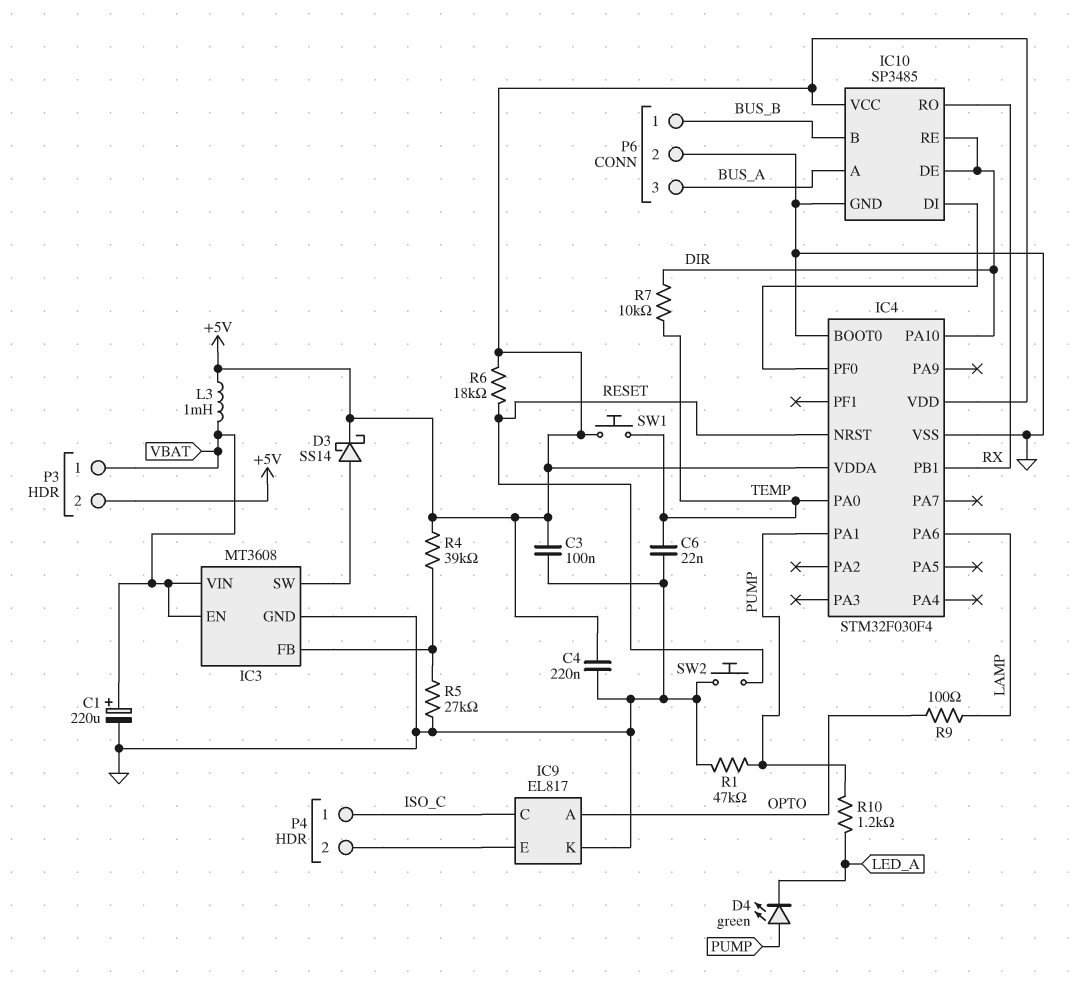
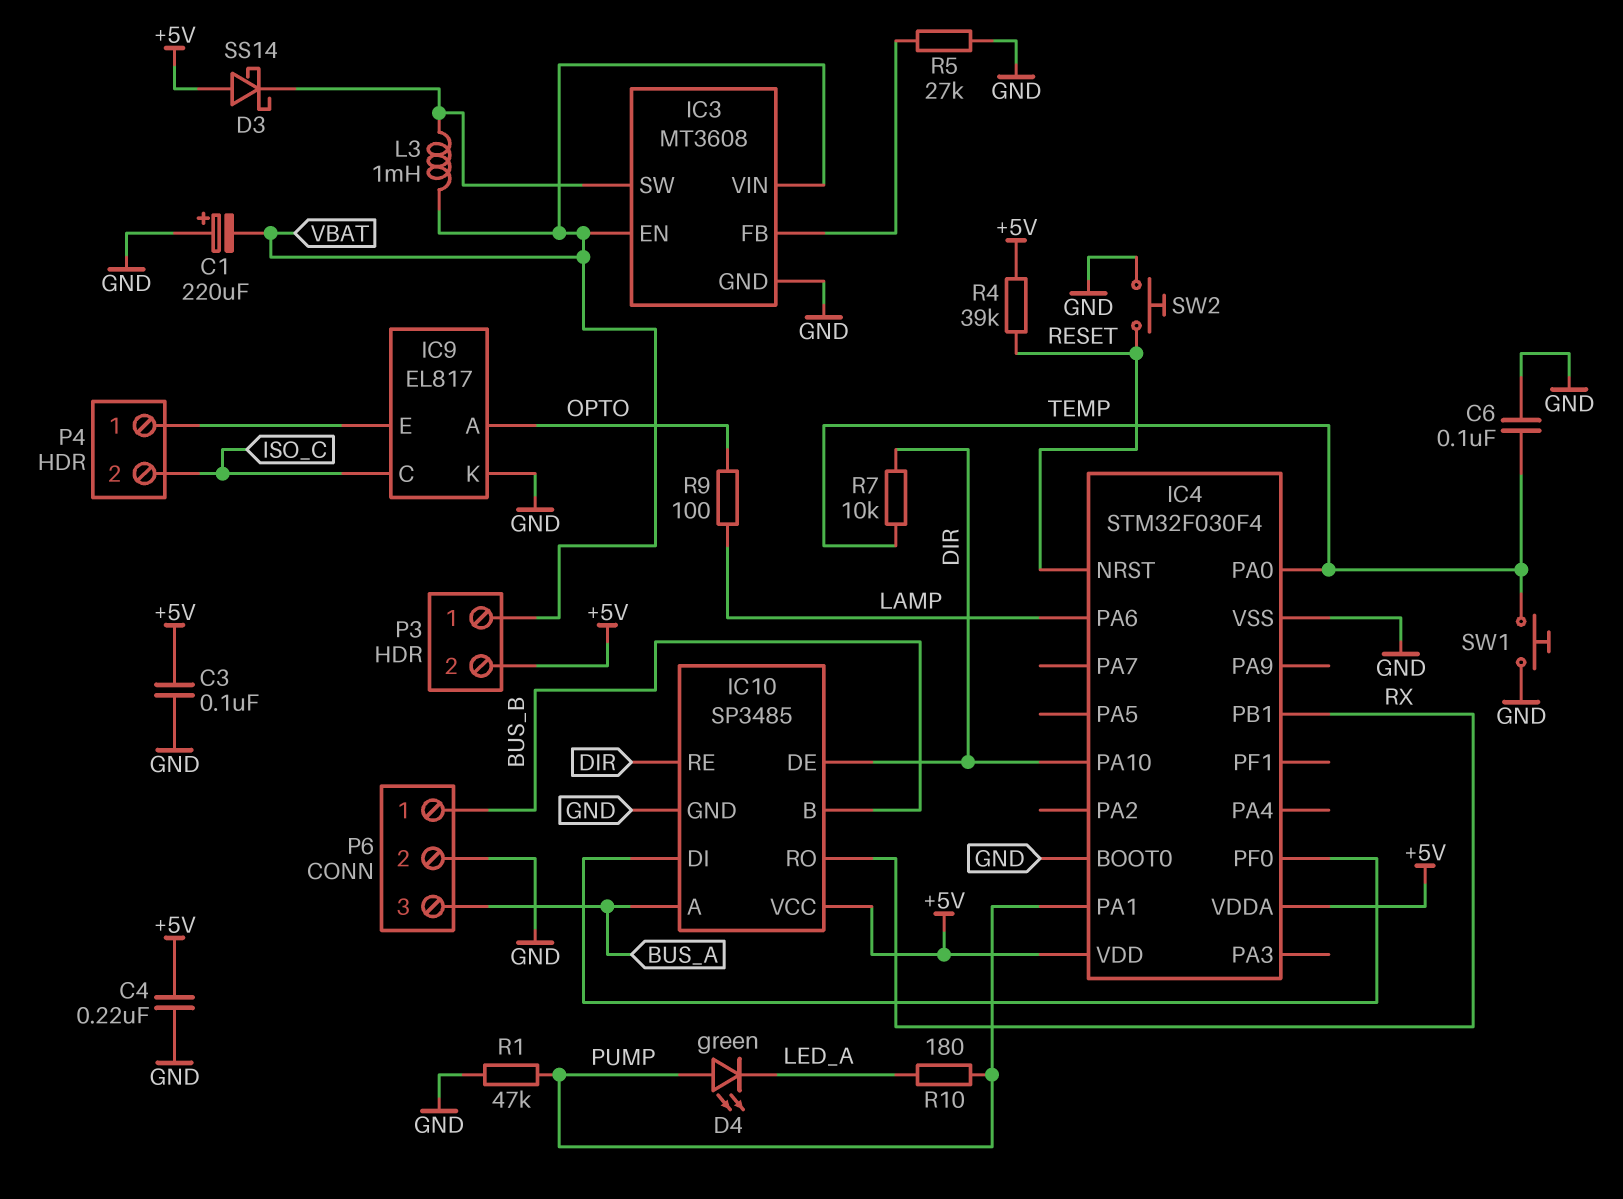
C1: 220uF (plus VBAT, minus GND) -> 220uF (plus GND, minus VBAT)
C6: 22nF (GND, TEMP) -> 100nF (GND, TEMP)
D3: schottky SS14 (A IC3/SW, K +5V) -> schottky SS14 (A +5V, K IC3/SW)
L3: 1mH (+5V, VBAT) -> 1mH (IC3/SW, VBAT)
P4 pin 1: ISO_C -> IC9/E
P4 pin 2: IC9/E -> ISO_C
R4: 39k (+5V, IC3/FB) -> 39k (+5V, RESET)
R6: 18k (+5V, RESET) -> none
R10: 1.2k (LED_A, PUMP) -> 180 (LED_A, PUMP)
SW1: button (+5V, TEMP) -> button (GND, TEMP)

